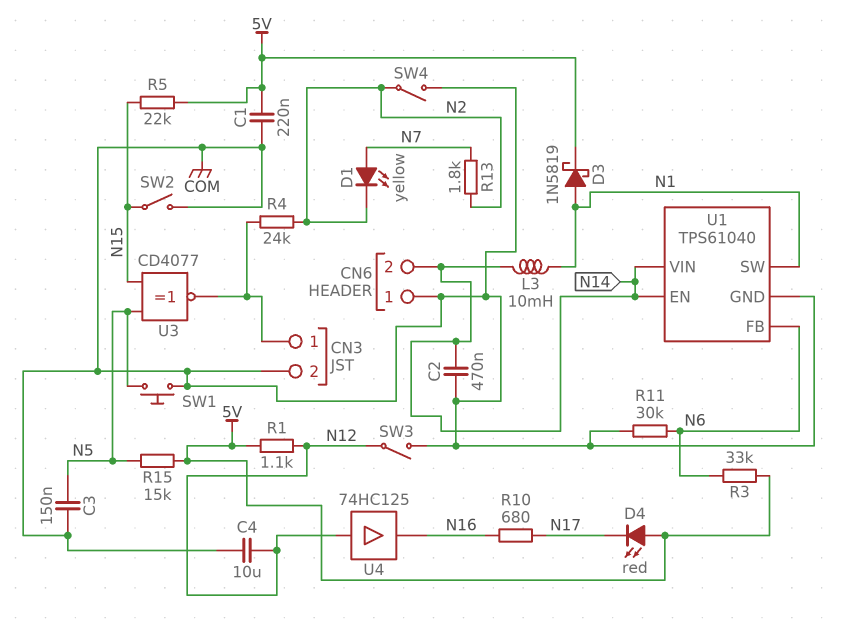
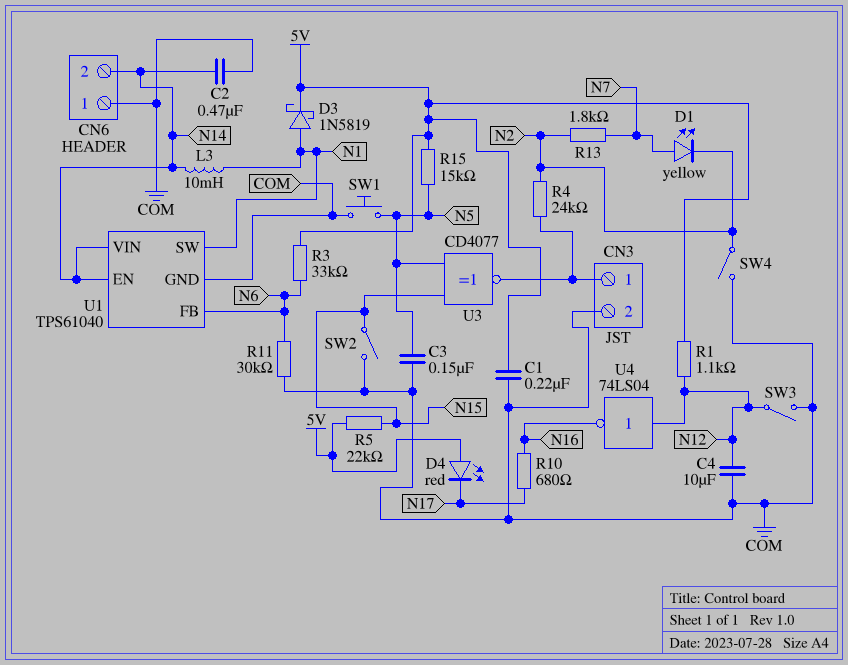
U4: buffer 74HC125 (in N12, out N16) -> NOT 74LS04 (in N12, out N16)

